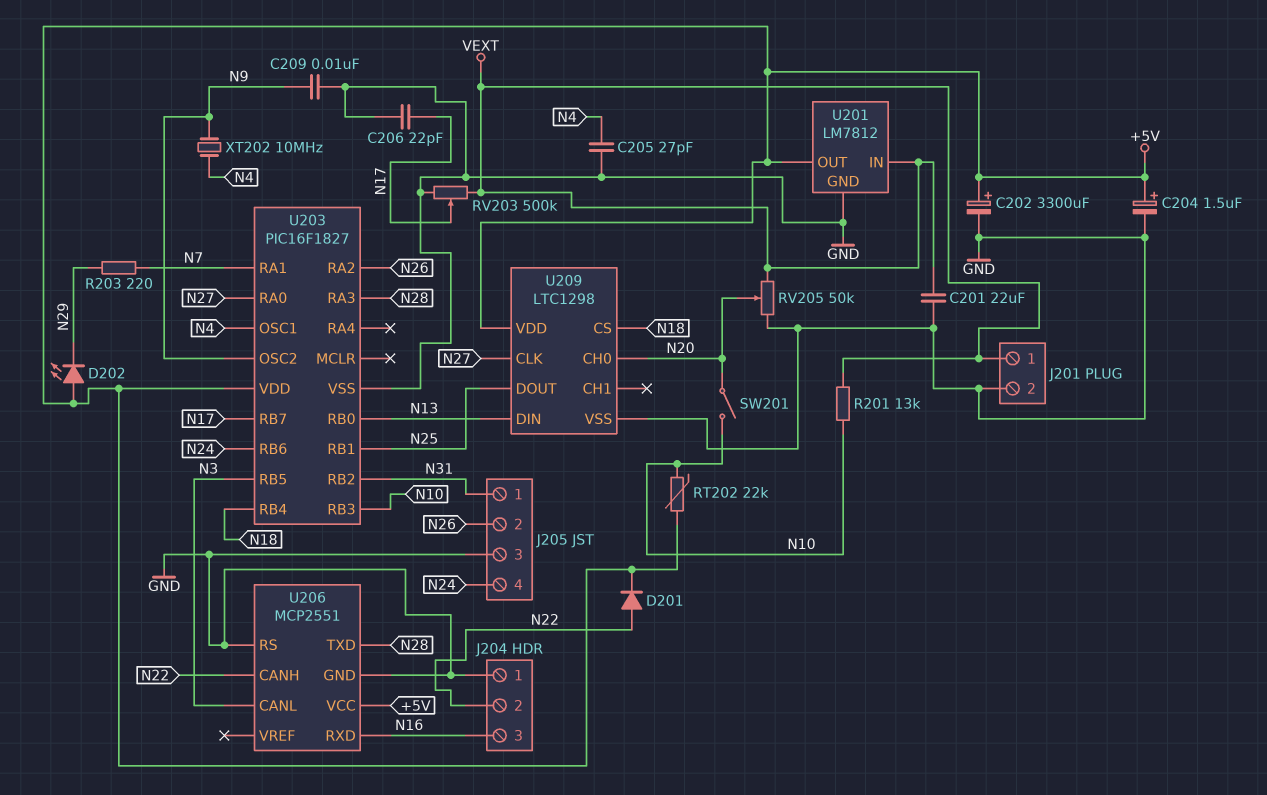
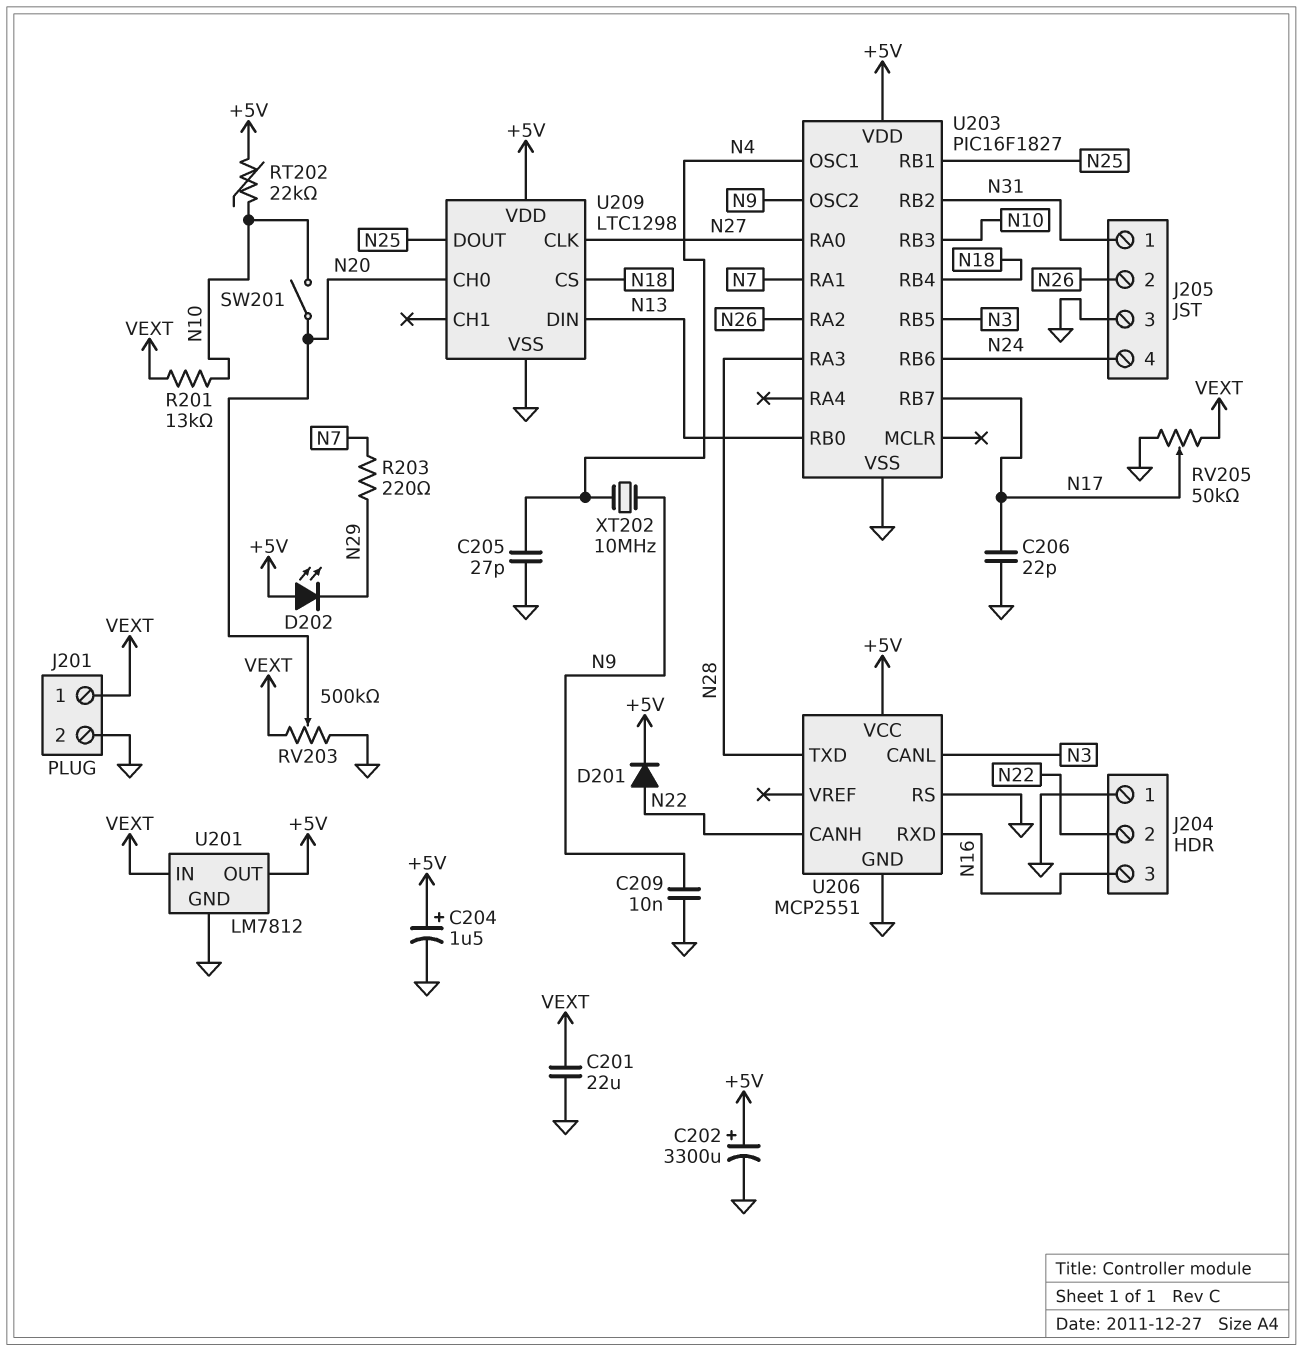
RV203: 500k (GND, VEXT, wiper N17) -> 500k (GND, VEXT, wiper N20)
RV205: 50k (GND, VEXT, wiper N20) -> 50k (GND, VEXT, wiper N17)

